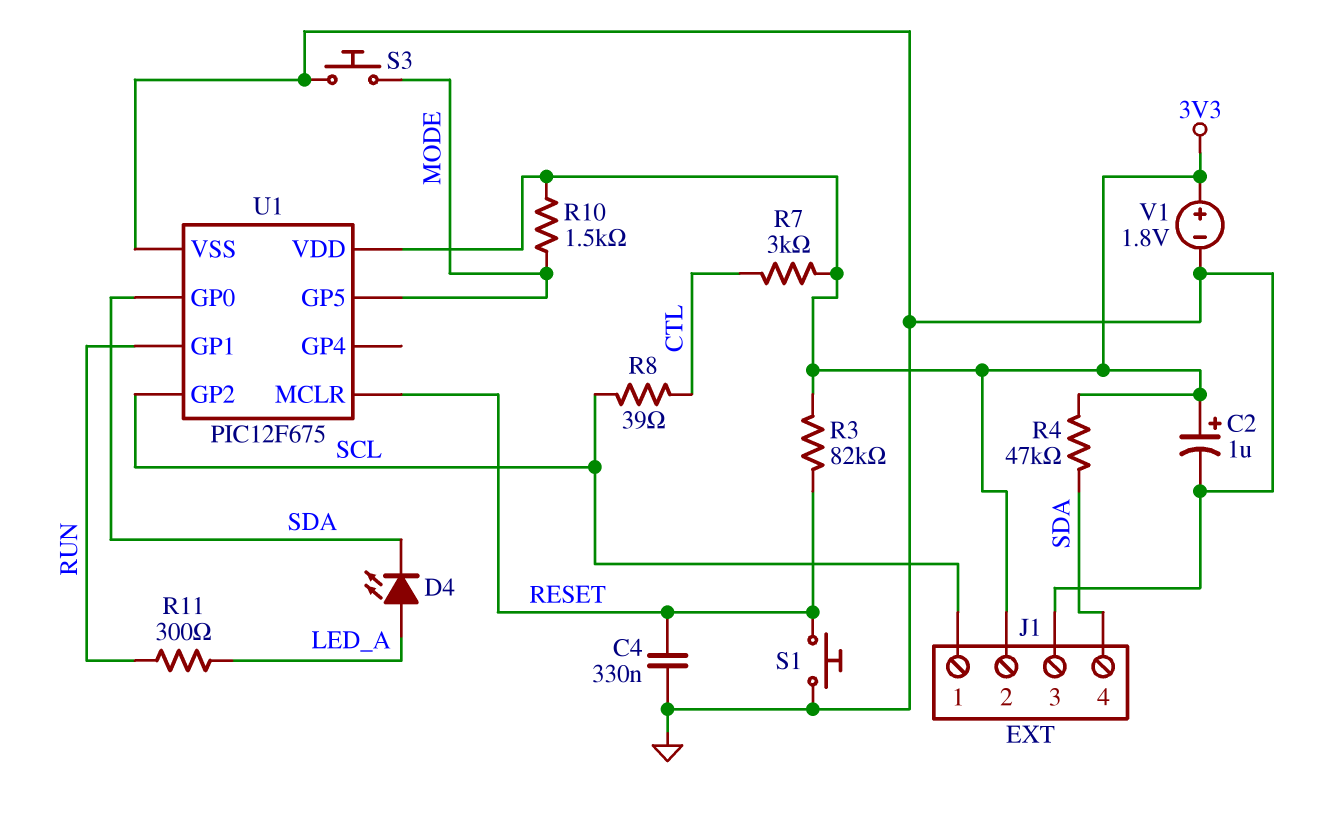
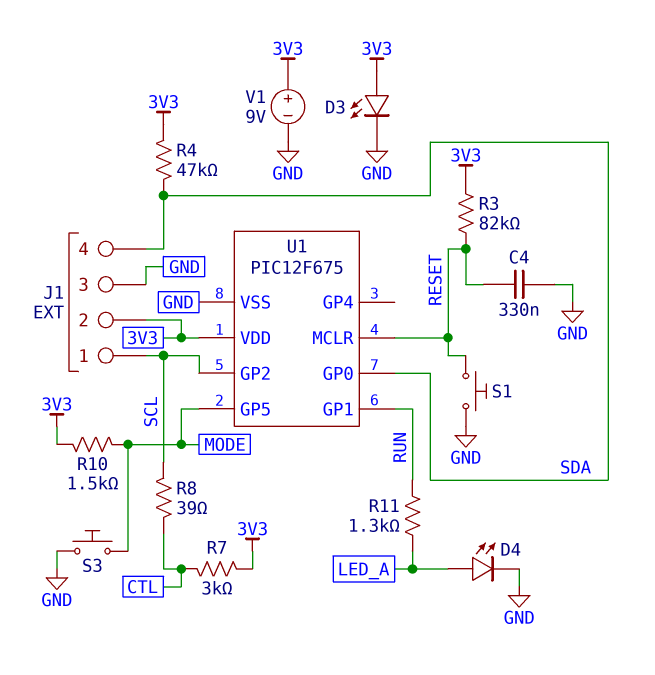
C2: 1uF (plus 3V3, minus GND) -> none
D3: none -> LED (A 3V3, K GND)
D4: LED (A LED_A, K SDA) -> LED (A LED_A, K GND)
R11: 300 (LED_A, RUN) -> 1.3k (LED_A, RUN)
V1: 1.8V (plus 3V3, minus GND) -> 9V (plus 3V3, minus GND)

